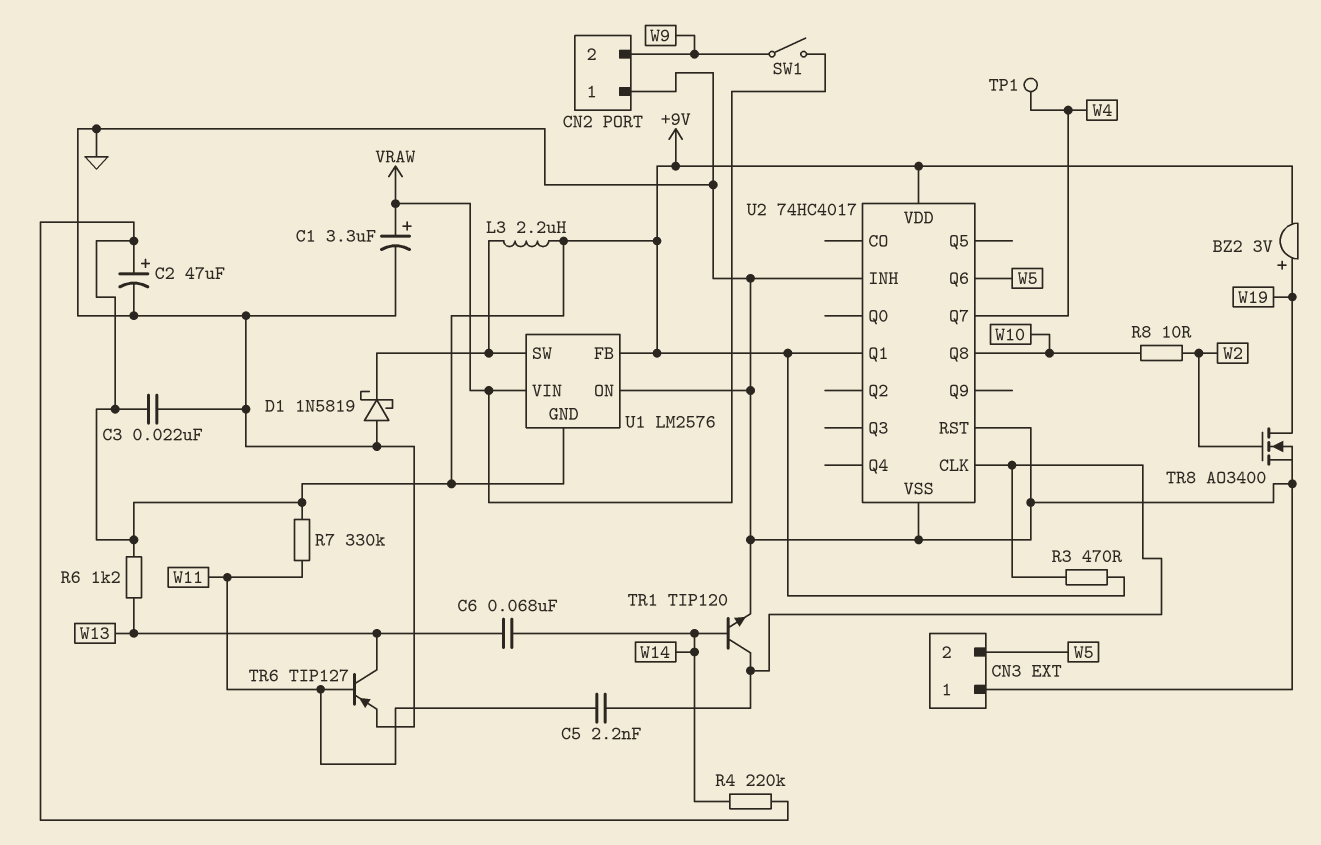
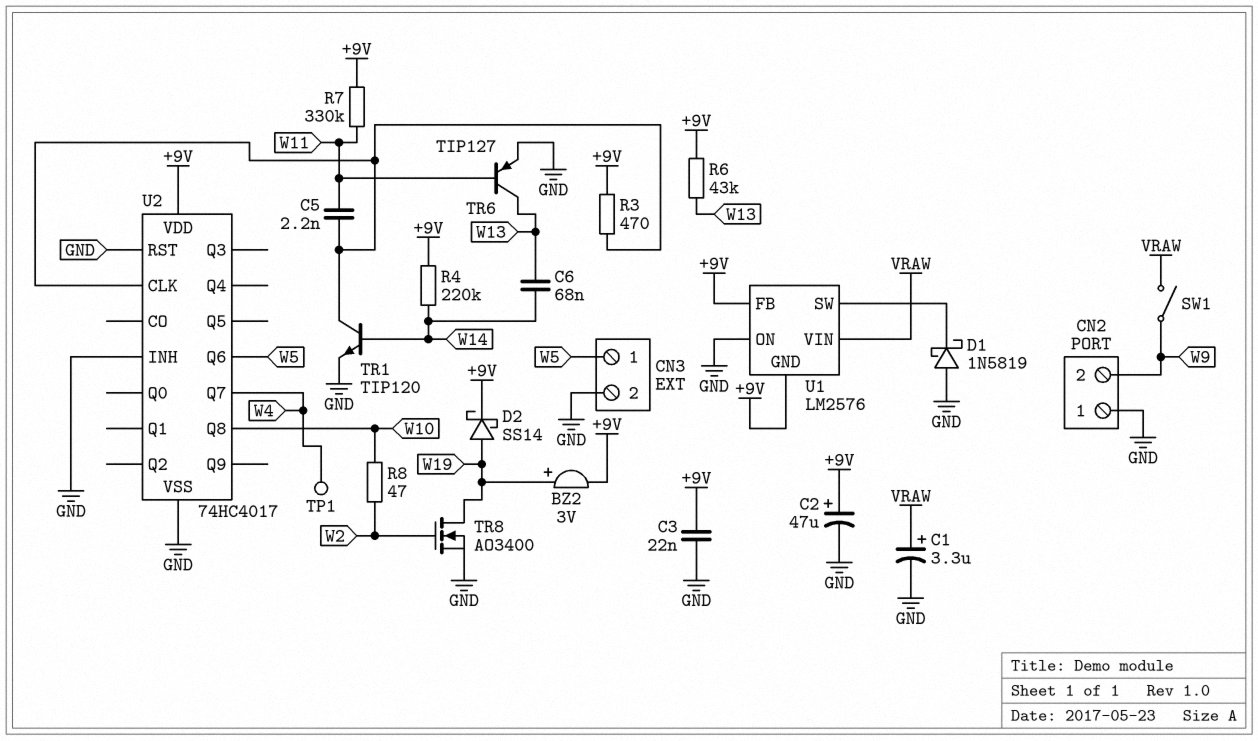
CN3 pin 1: GND -> W5
CN3 pin 2: W5 -> GND
D2: none -> schottky SS14 (A W19, K +9V)
L3: 2.2uH (+9V, U1/SW) -> none
R6: 1.2k (+9V, W13) -> 43k (+9V, W13)
R8: 10 (W2, W10) -> 47 (W2, W10)
U2 pin Q1: +9V -> none

